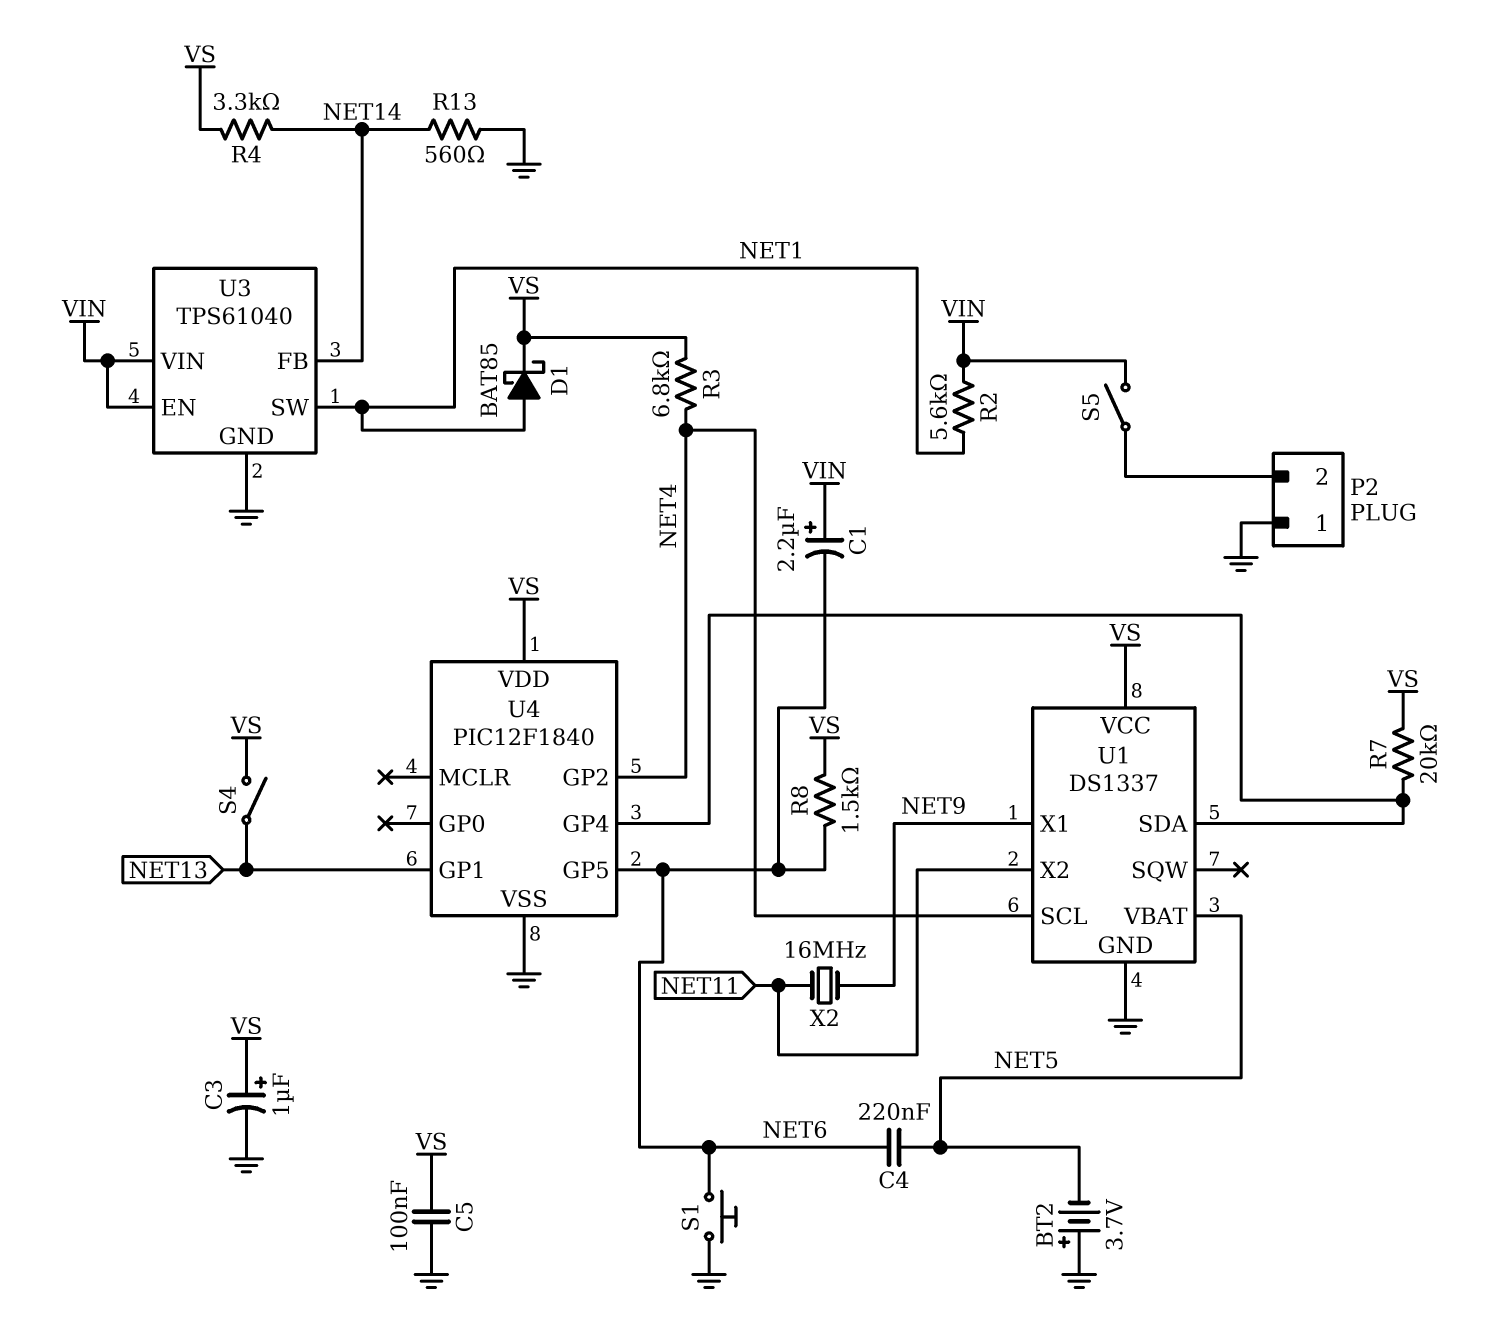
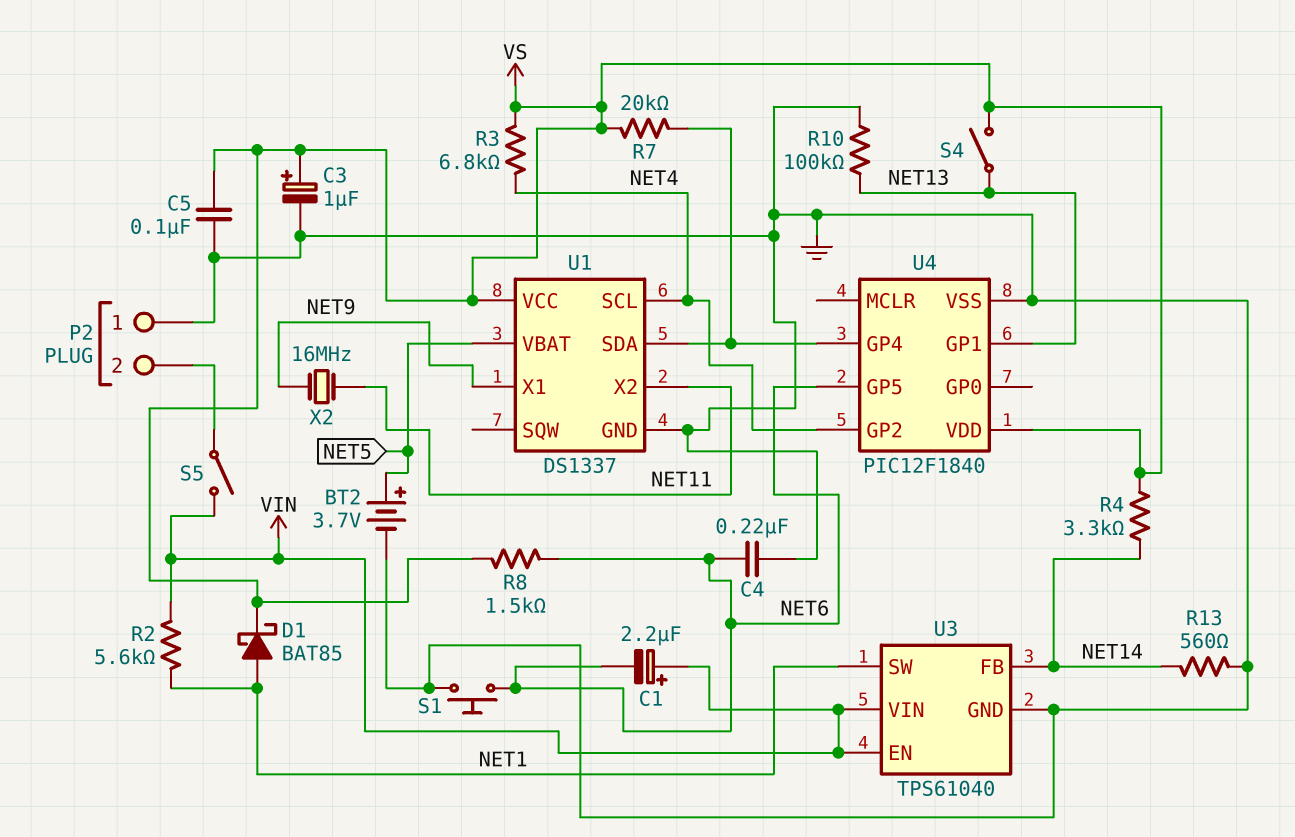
BT2: 3.7V (plus GND, minus NET5) -> 3.7V (plus NET5, minus GND)
C4: 220nF (NET5, NET6) -> 220nF (GND, NET6)
R10: none -> 100k (GND, NET13)

